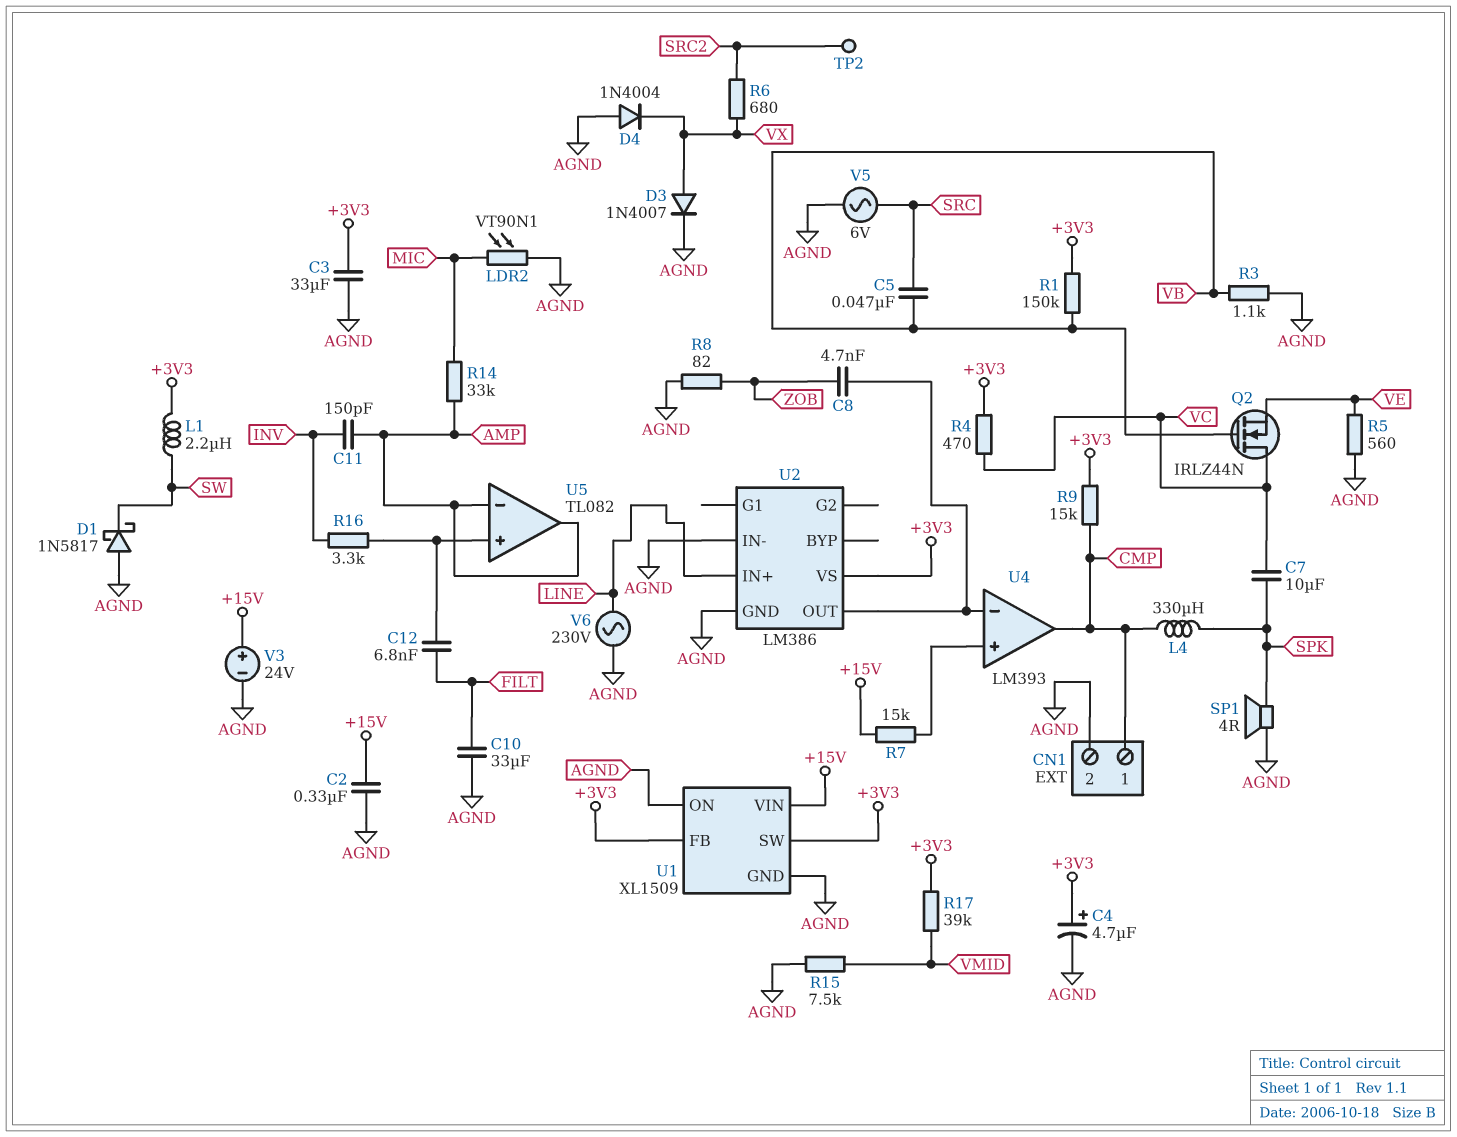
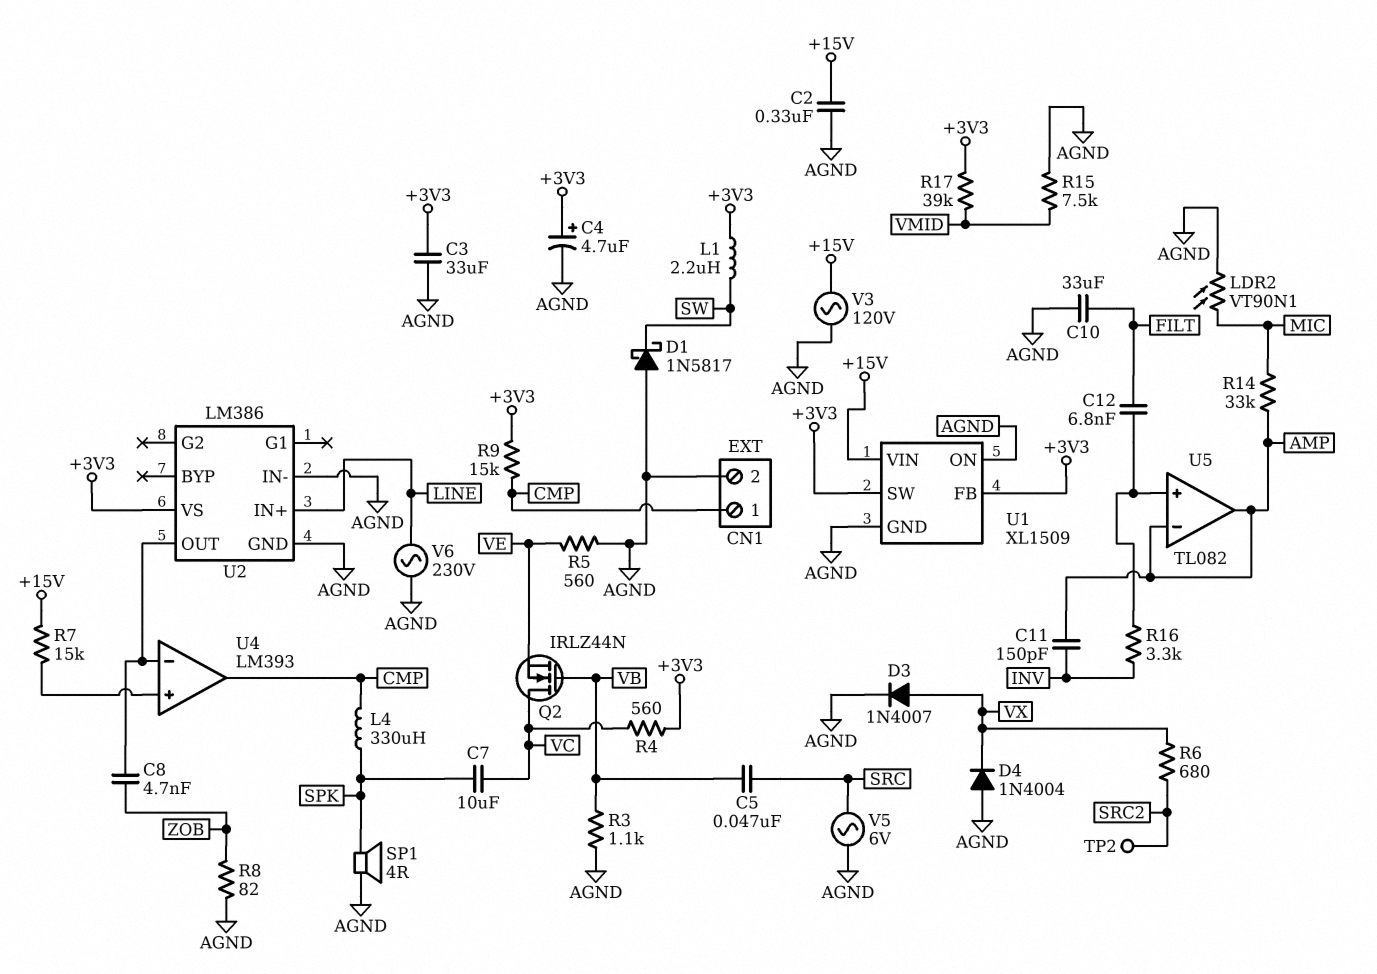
R1: 150k (+3V3, VB) -> none
R4: 470 (+3V3, VC) -> 560 (+3V3, VC)
V3: 24V (plus +15V, minus AGND) -> AC 120V (+15V, AGND)

